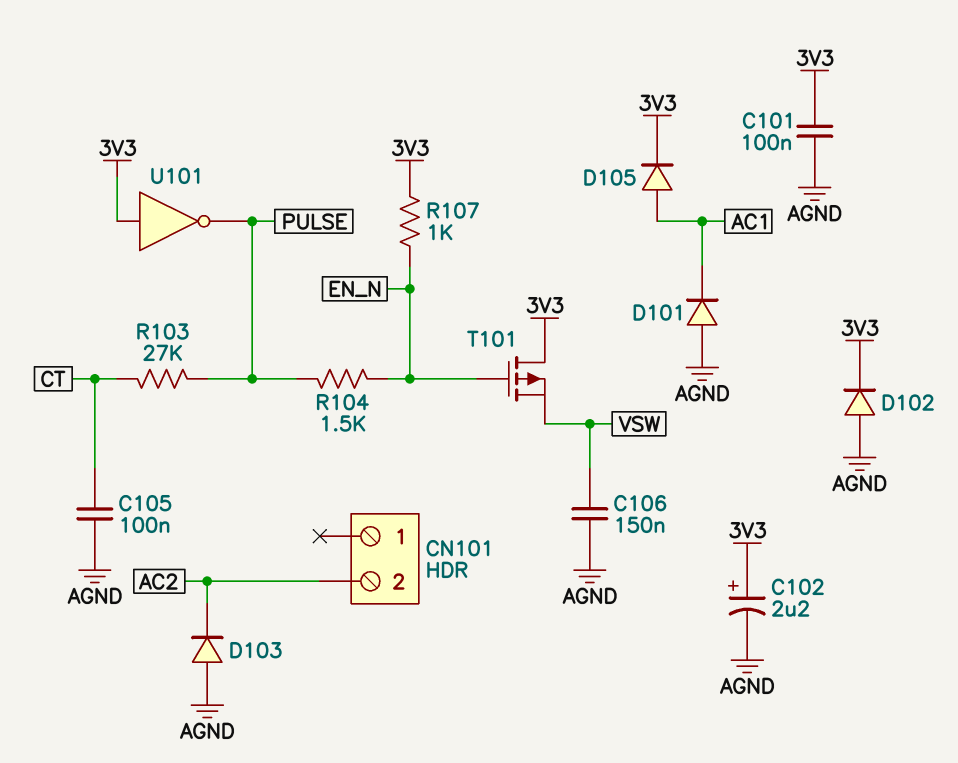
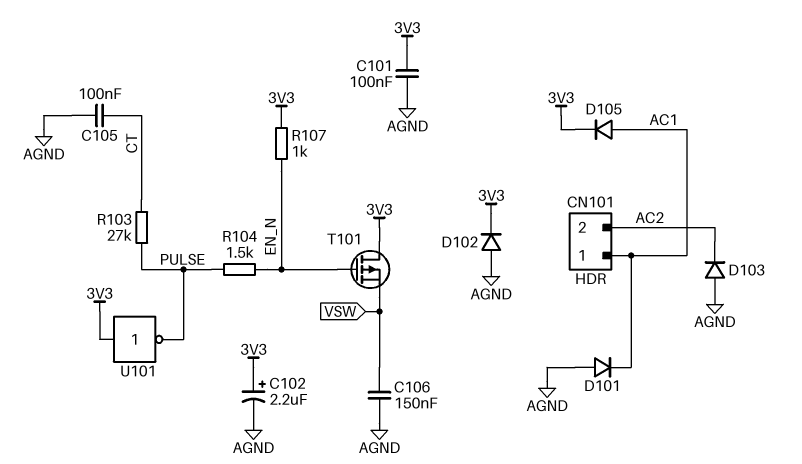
CN101 pin 1: none -> AC1

